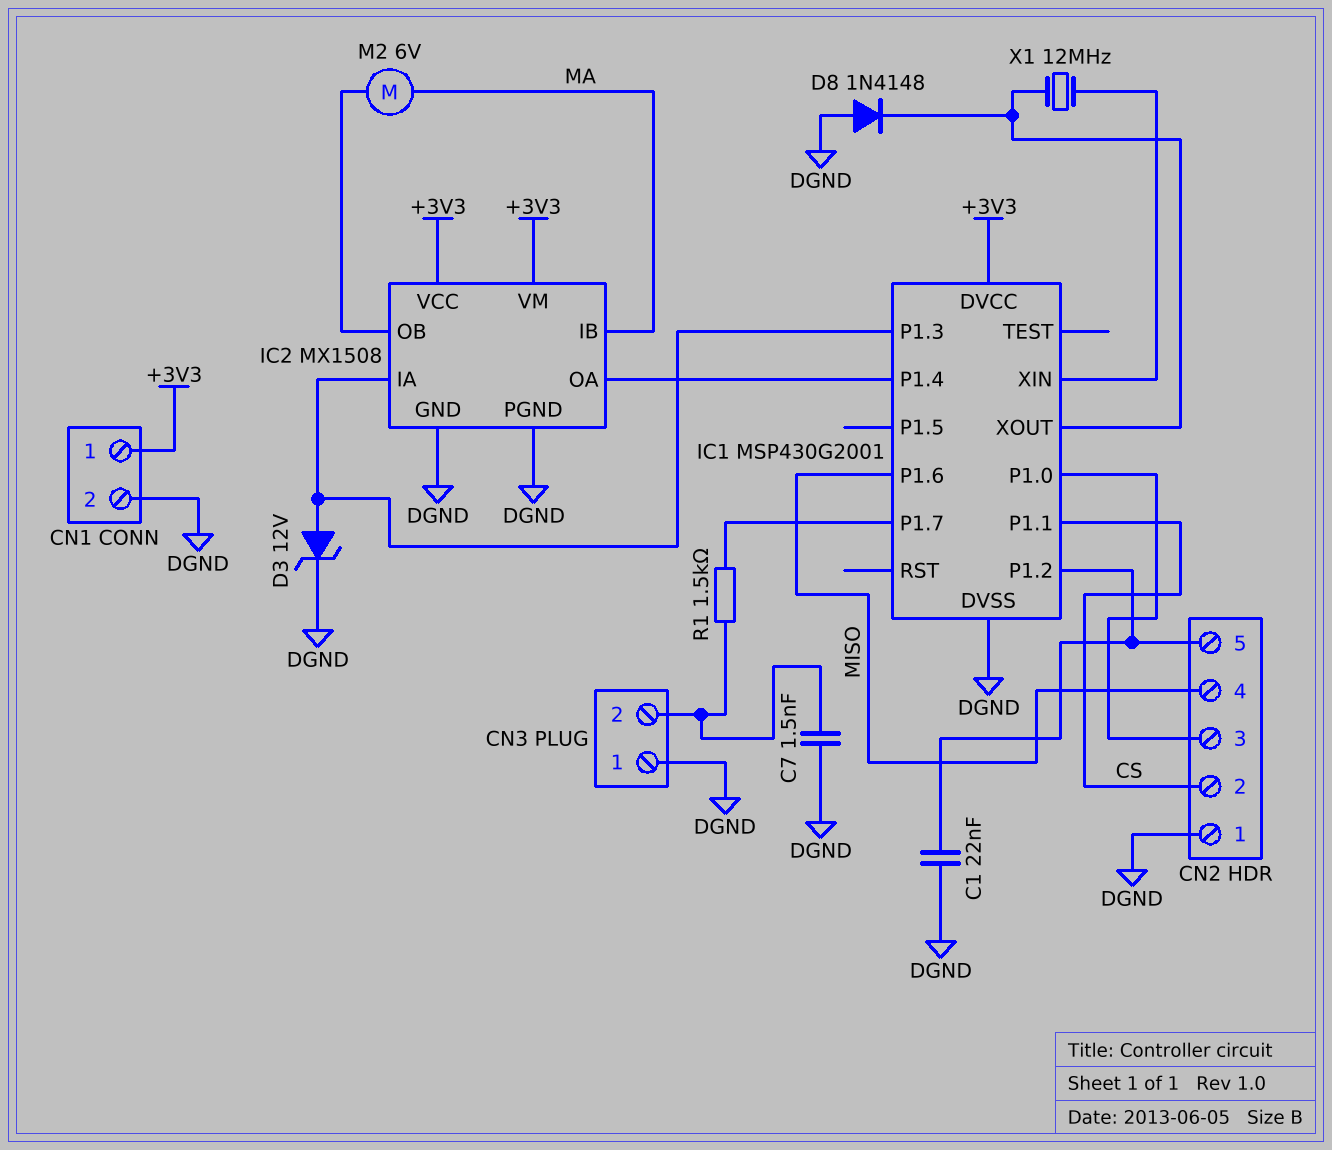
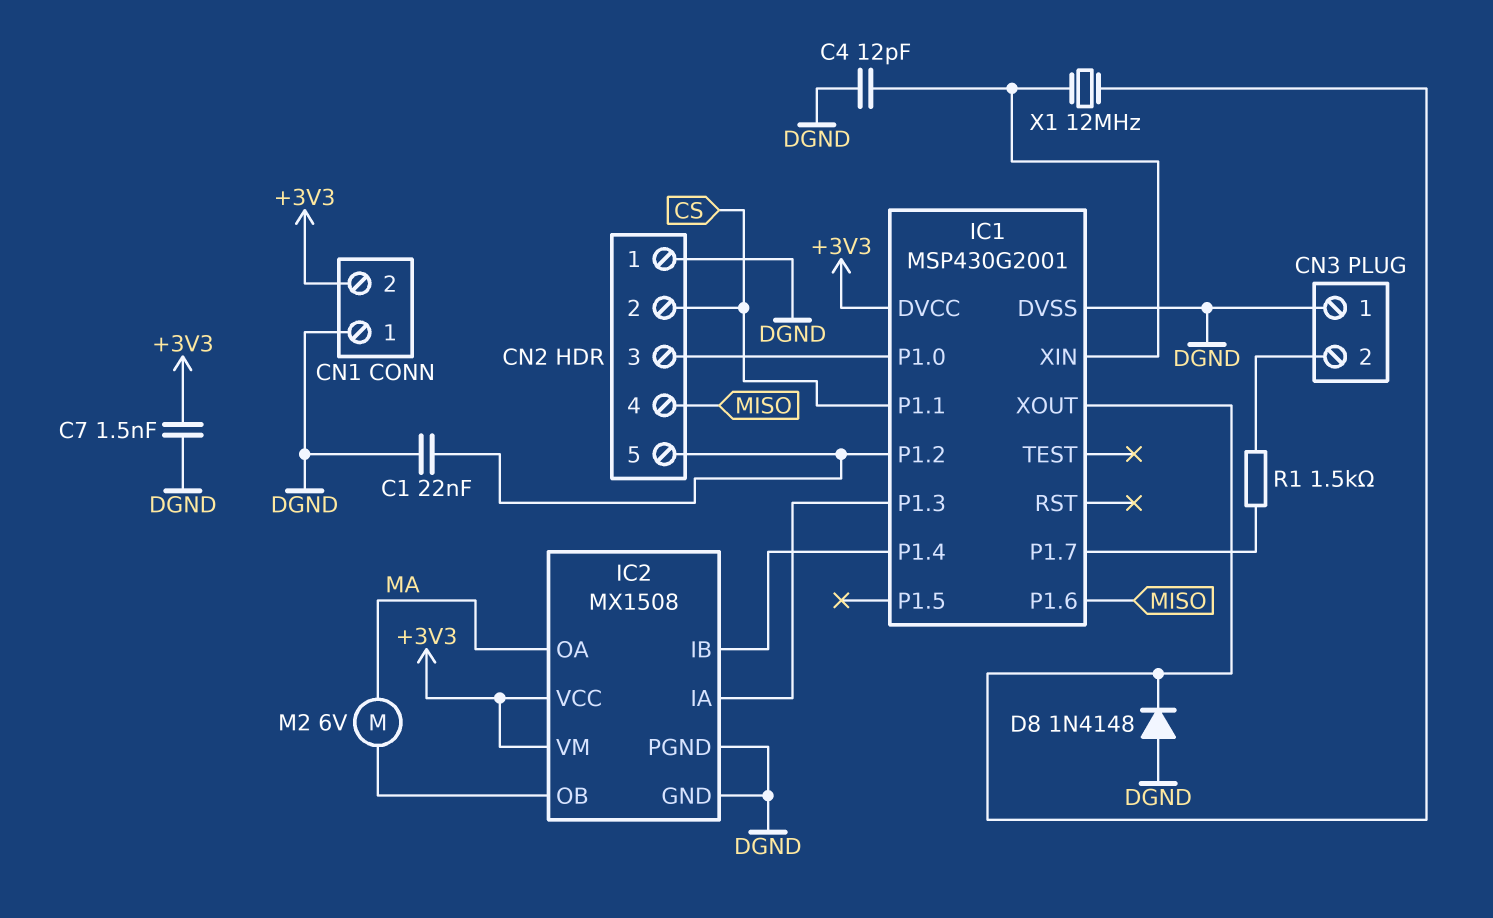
C4: none -> 12pF (DGND, IC1/XIN)
C7: 1.5nF (CN3/2, DGND) -> 1.5nF (+3V3, DGND)
CN1 pin 1: +3V3 -> DGND
CN1 pin 2: DGND -> +3V3
D3: zener 12V (A IC1/P1.3, K DGND) -> none
IC2 pin IB: MA -> IC1/P1.4
IC2 pin OA: IC1/P1.4 -> MA

